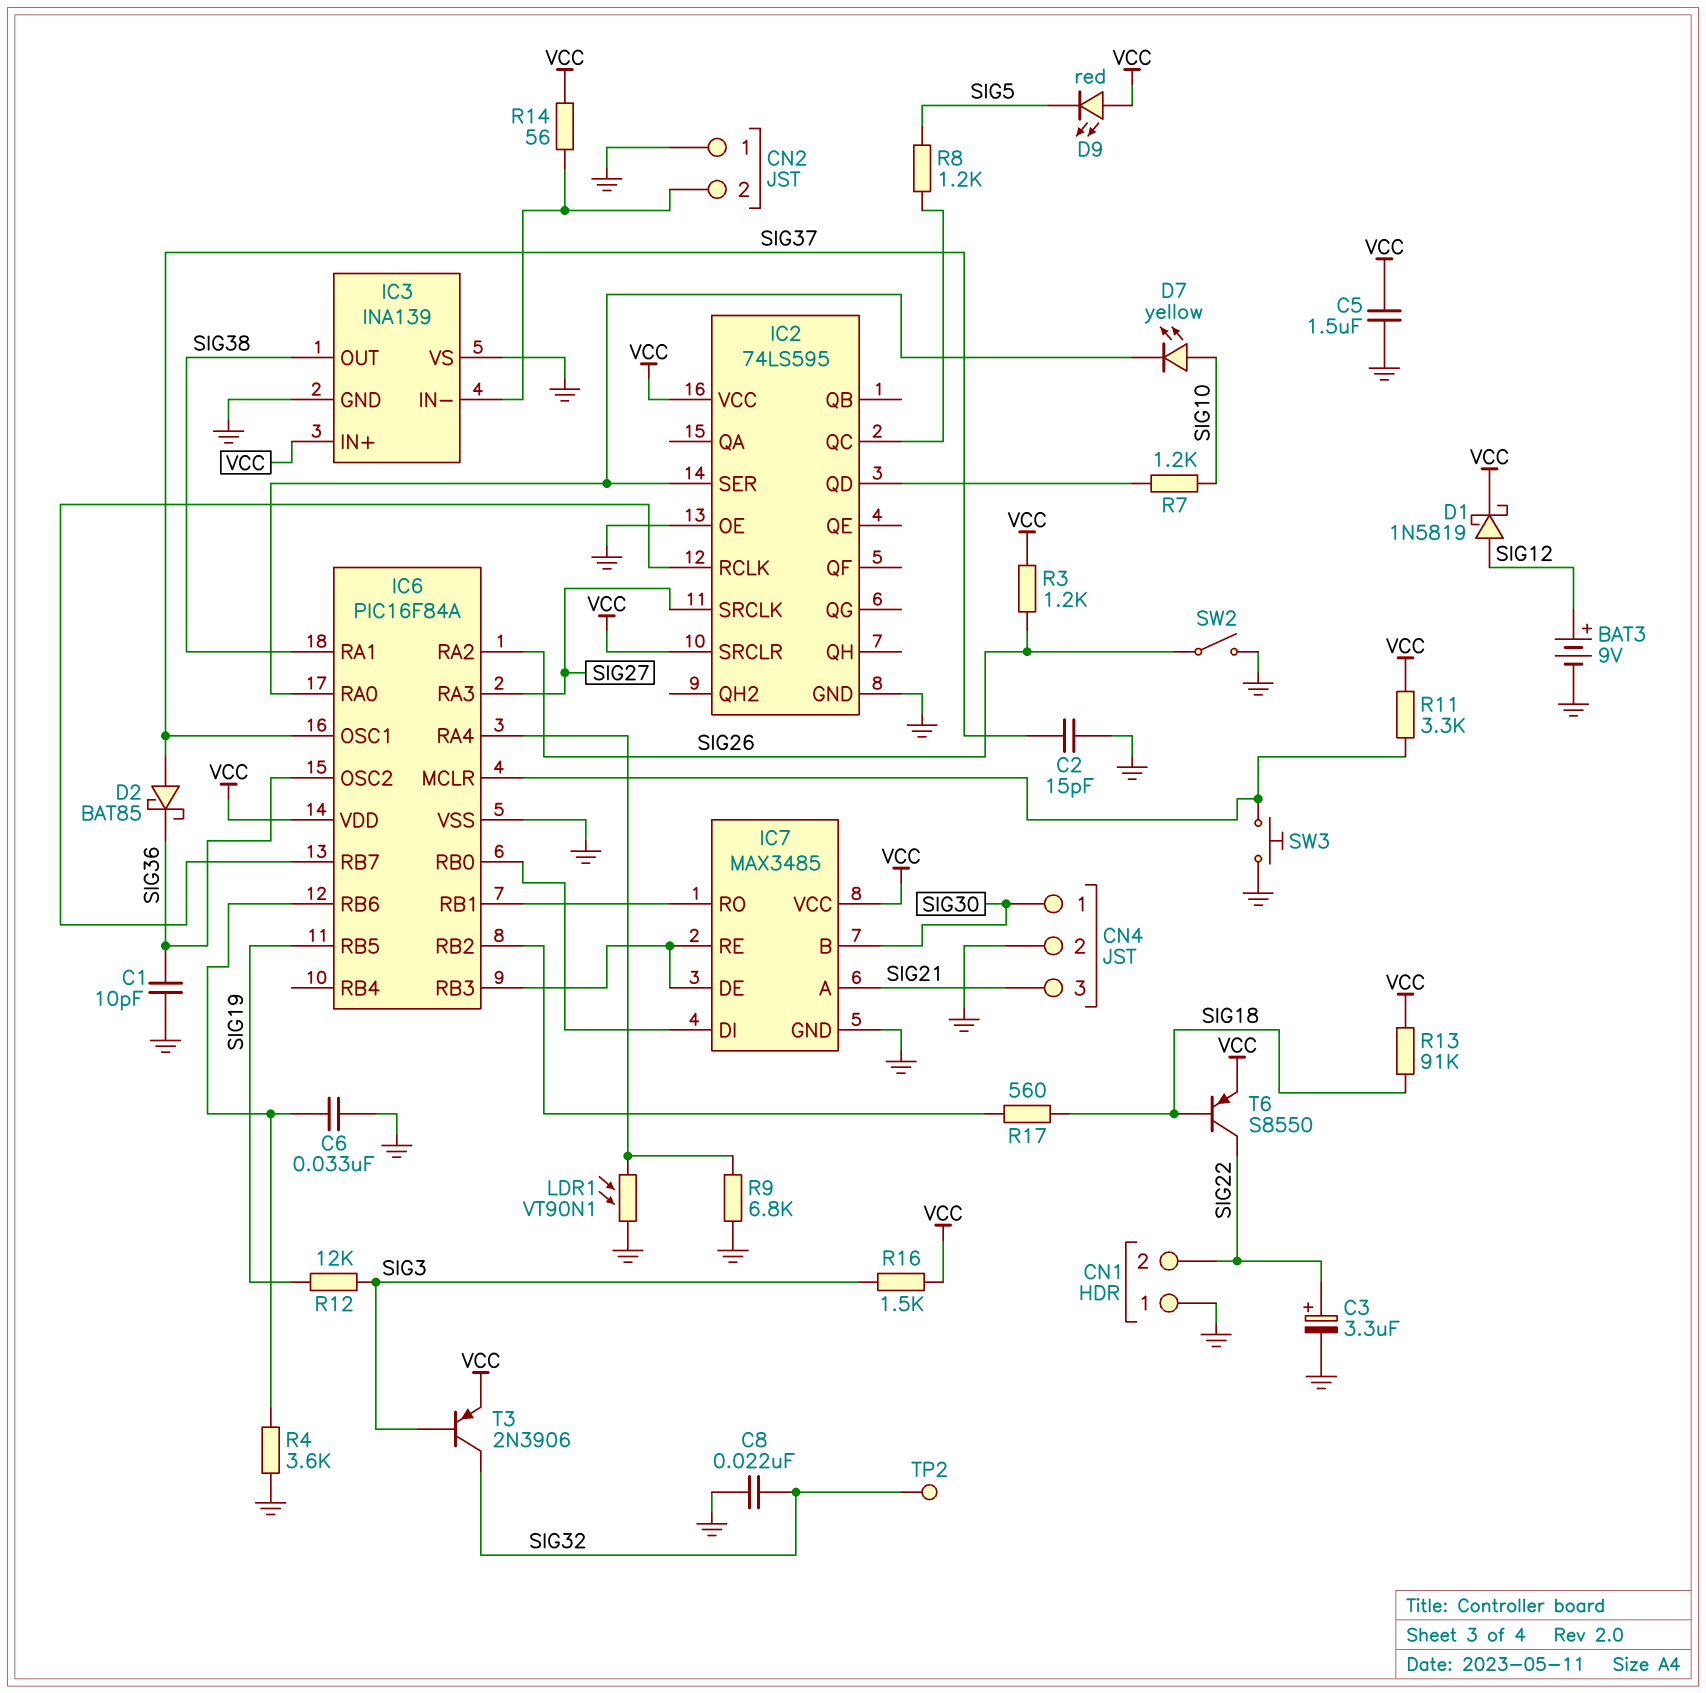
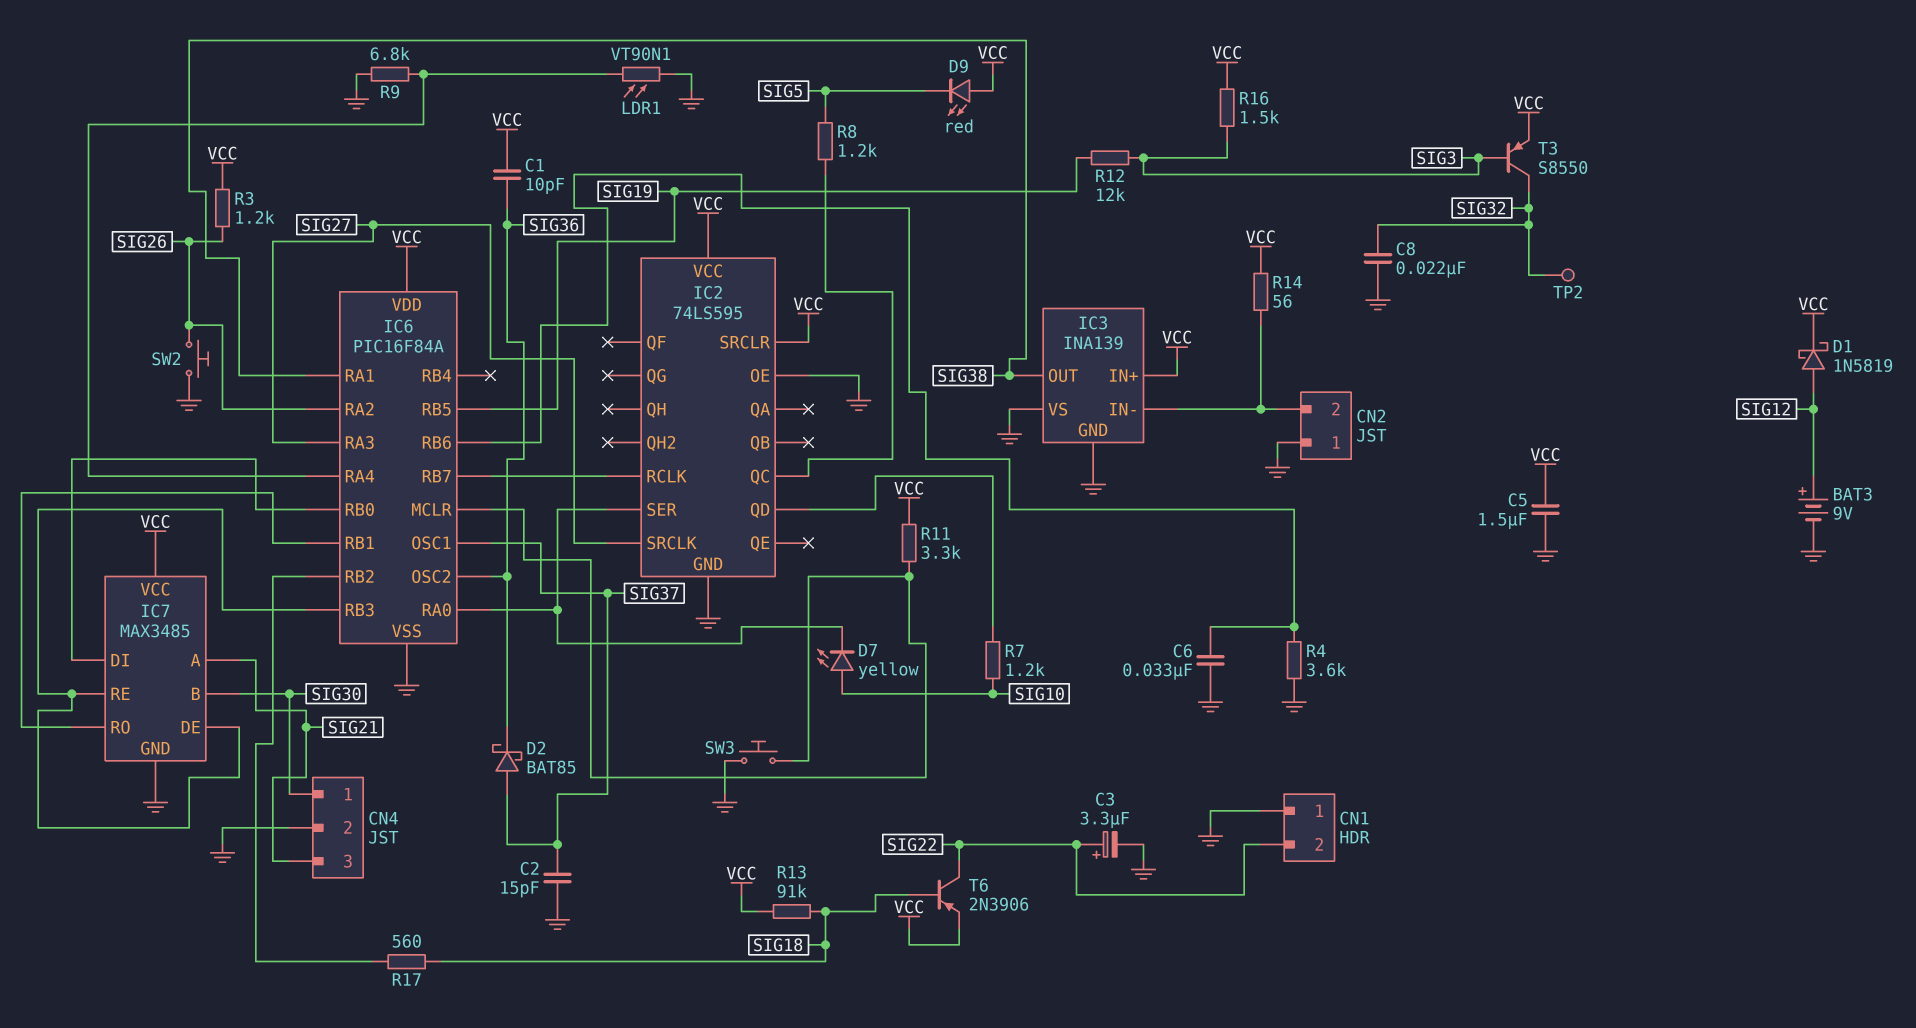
C1: 10pF (GND, SIG36) -> 10pF (SIG36, VCC)
SW2: switch (GND, SIG26) -> button (GND, SIG26)
T3: PNP 2N3906 (B SIG3, C SIG32, E VCC) -> PNP S8550 (B SIG3, C SIG32, E VCC)
T6: PNP S8550 (B SIG18, C SIG22, E VCC) -> PNP 2N3906 (B SIG18, C SIG22, E VCC)

